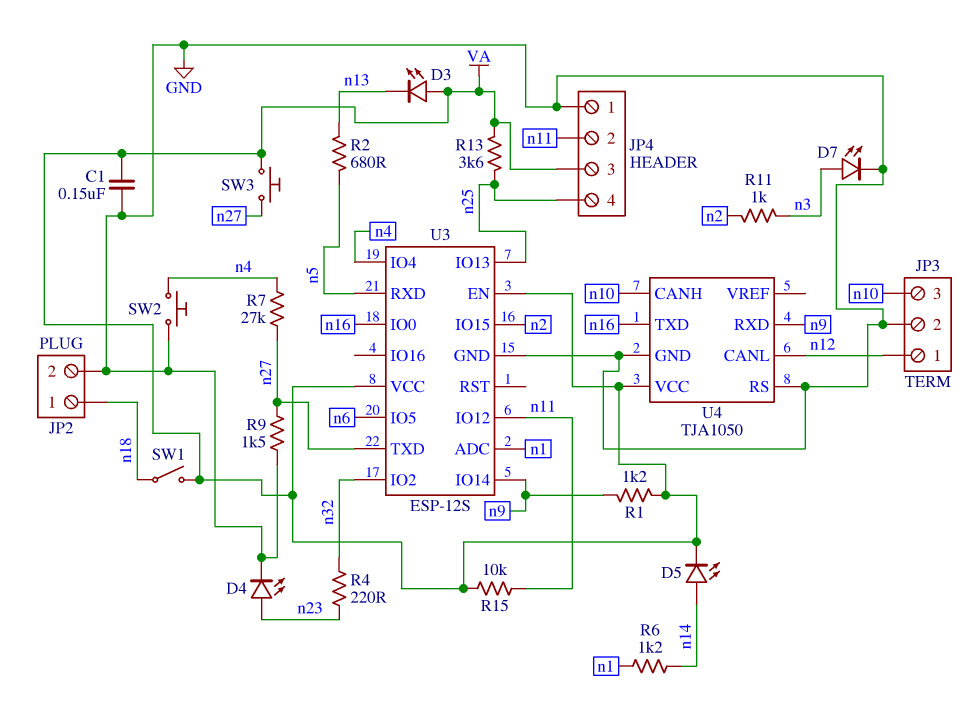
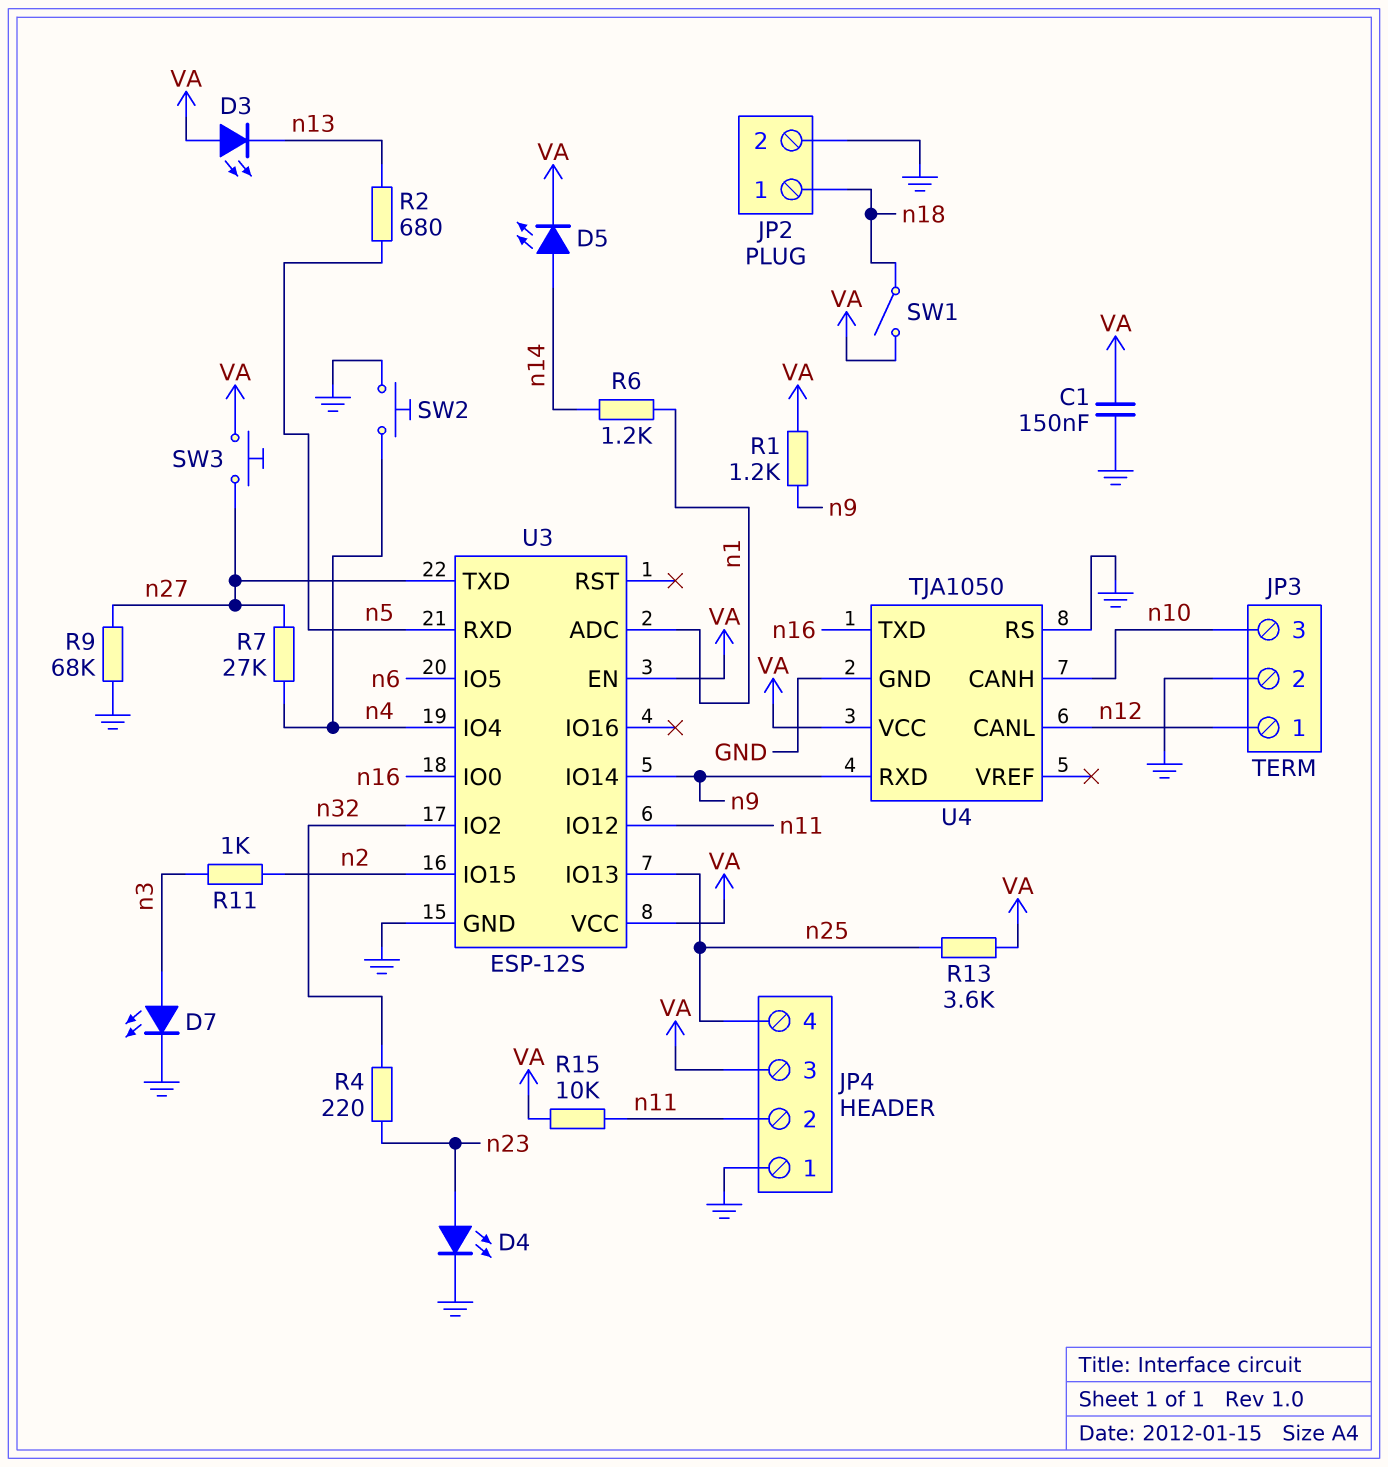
R9: 1.5k (GND, n27) -> 68k (GND, n27)

